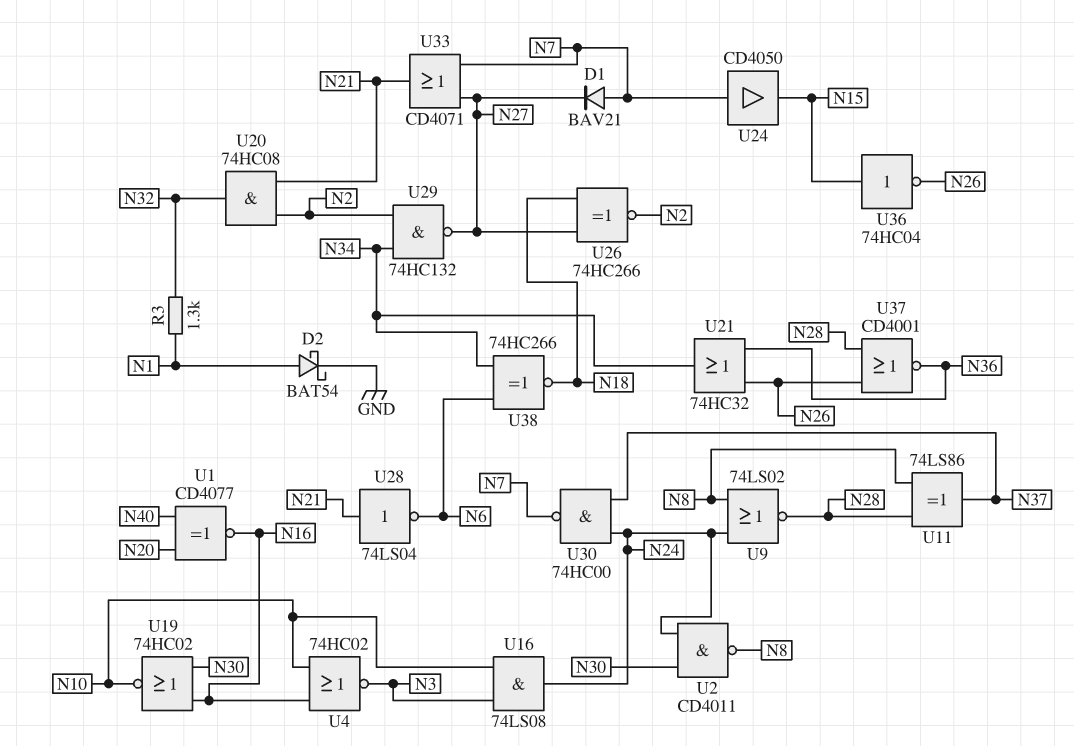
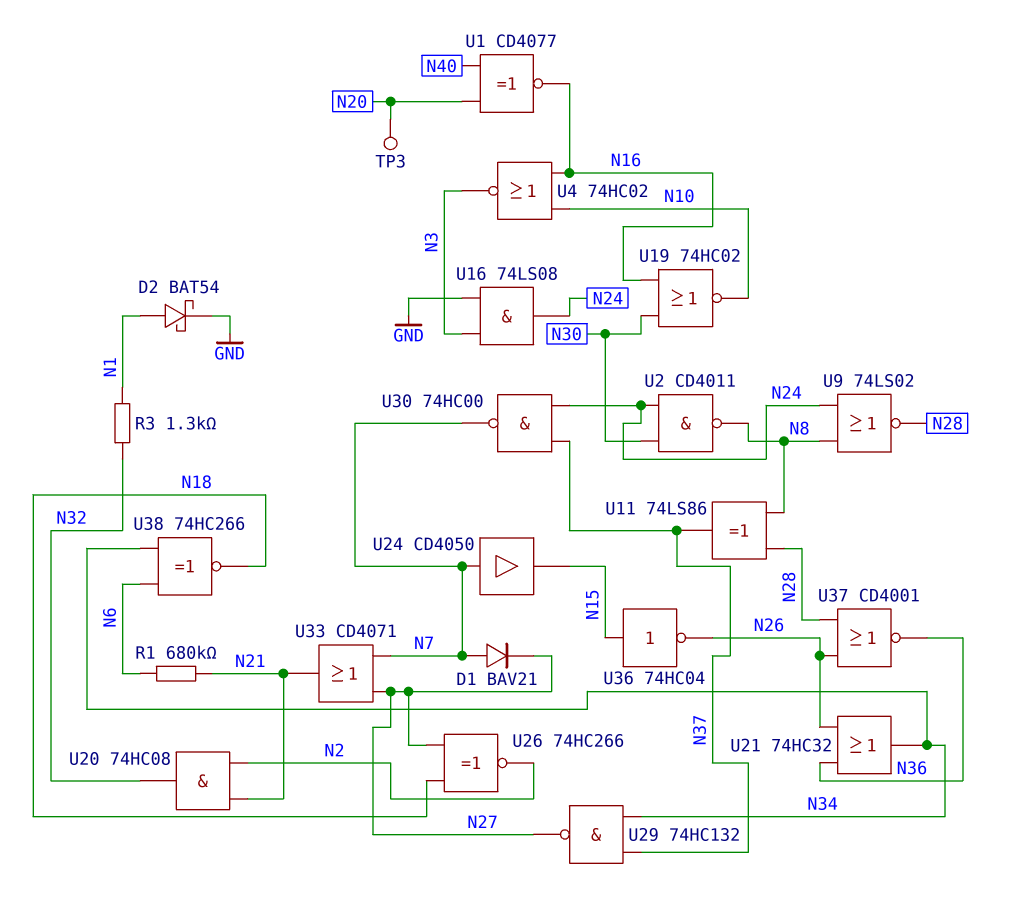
R1: none -> 680k (N6, N21)
TP3: none -> test point (N20)
U16: AND 74LS08 (in N3, in N10, out N24) -> AND 74LS08 (in GND, in N3, out N24)
U28: NOT 74LS04 (in N21, out N6) -> none
U29: NAND 74HC132 (in N2, in N34, out N27) -> NAND 74HC132 (in N34, in N37, out N27)

